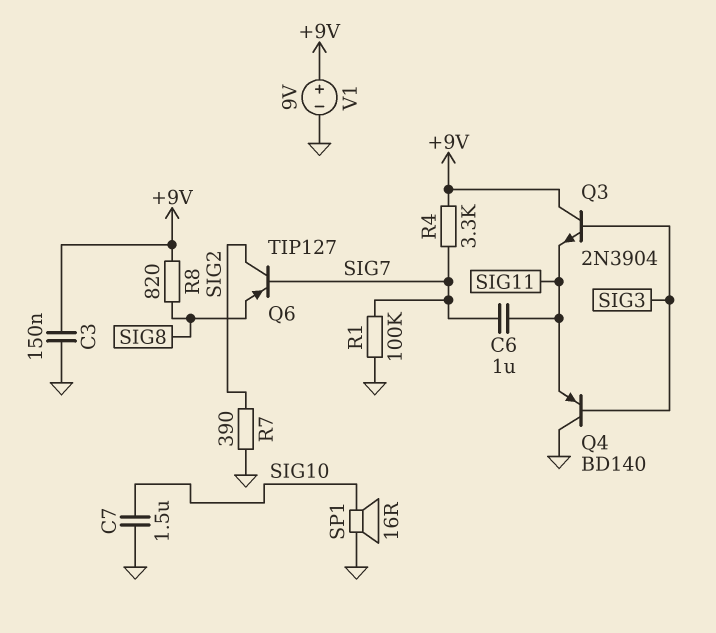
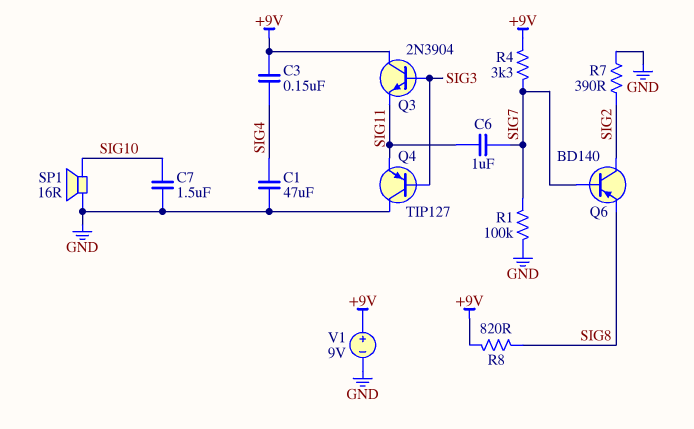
C1: none -> 47uF (GND, SIG4)
C3: 150nF (+9V, GND) -> 150nF (+9V, SIG4)
Q4: PNP BD140 (B SIG3, C GND, E SIG11) -> PNP TIP127 (B SIG3, C GND, E SIG11)
Q6: PNP TIP127 (B SIG7, C SIG2, E SIG8) -> PNP BD140 (B SIG7, C SIG2, E SIG8)

